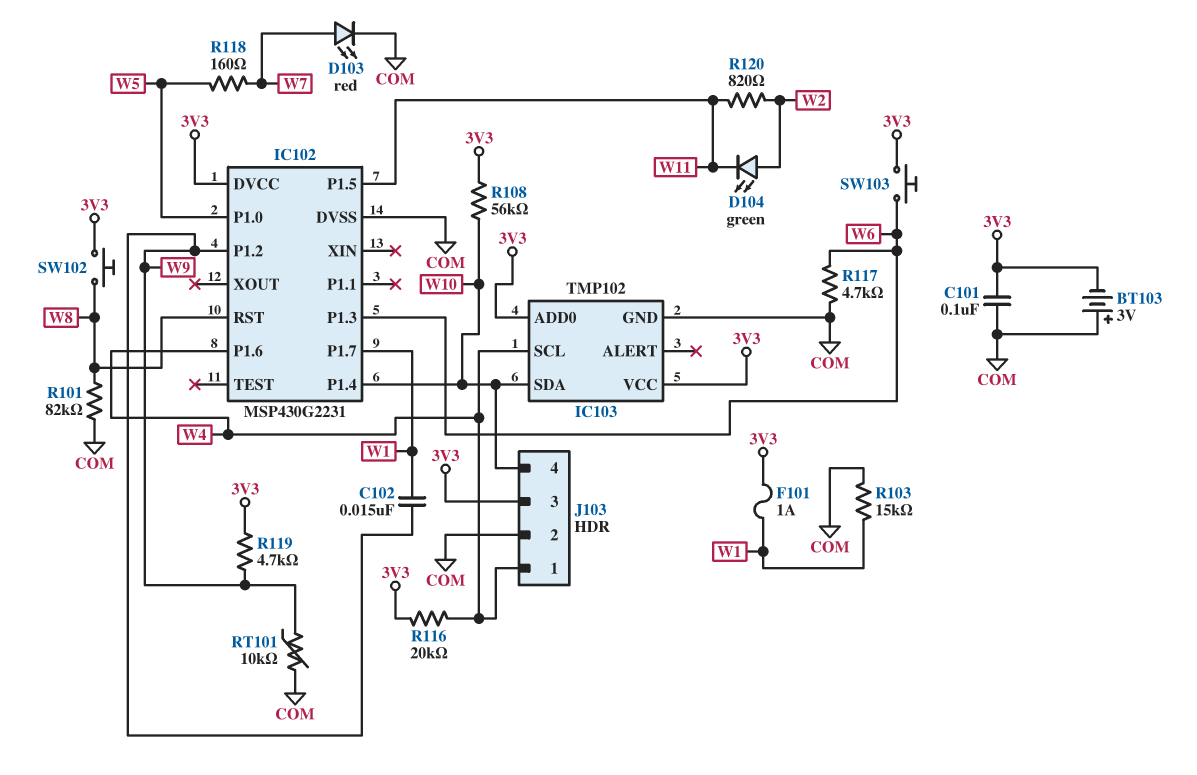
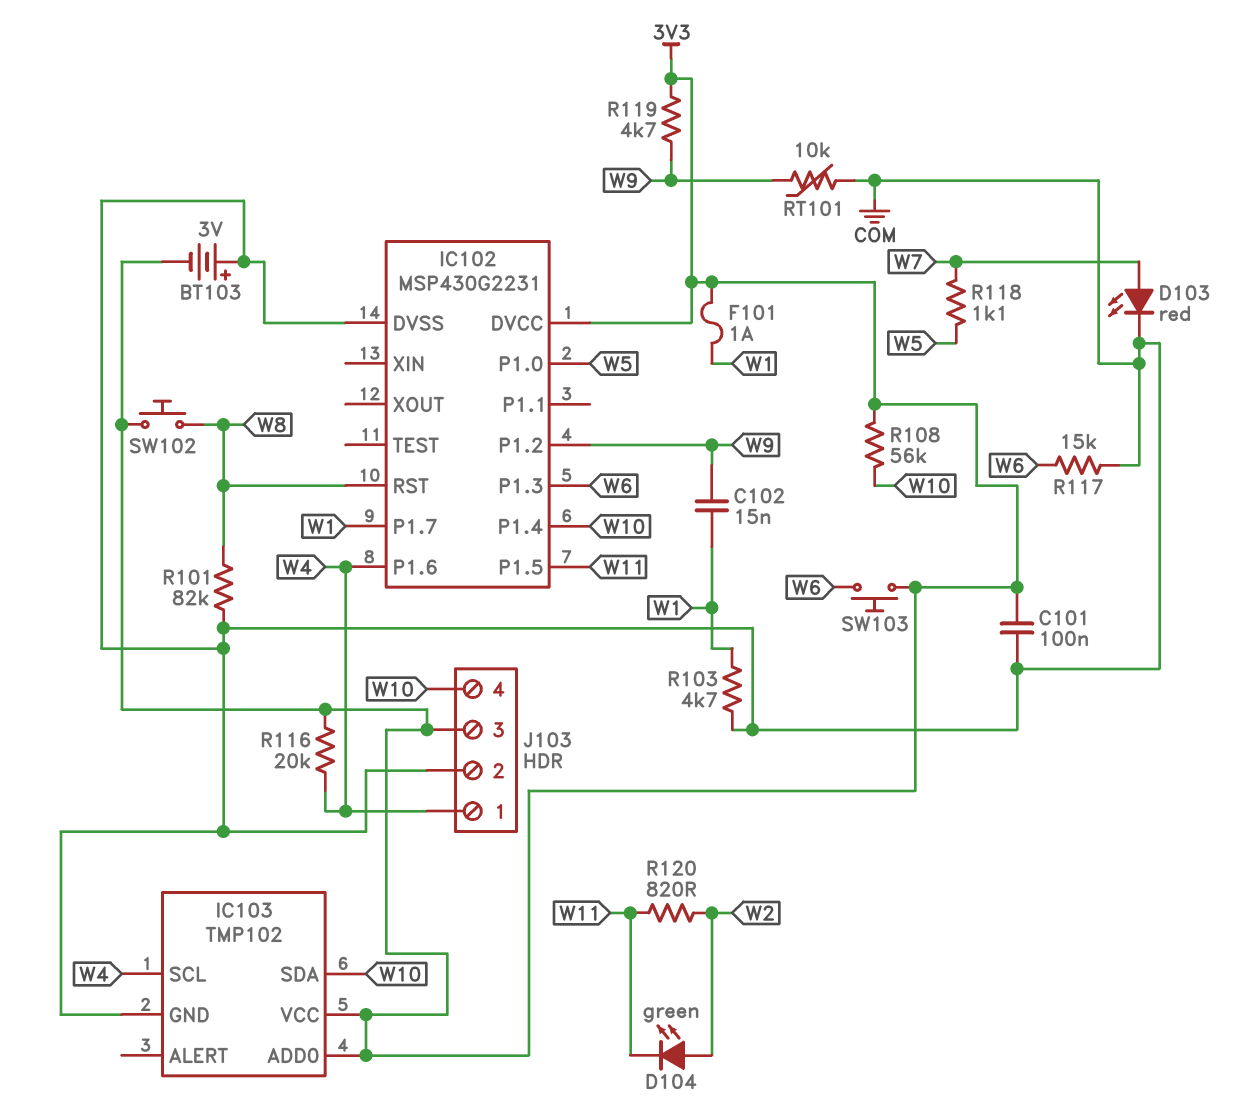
R103: 15k (COM, W1) -> 4.7k (COM, W1)
R117: 4.7k (COM, W6) -> 15k (COM, W6)
R118: 160 (W5, W7) -> 1.1k (W5, W7)

